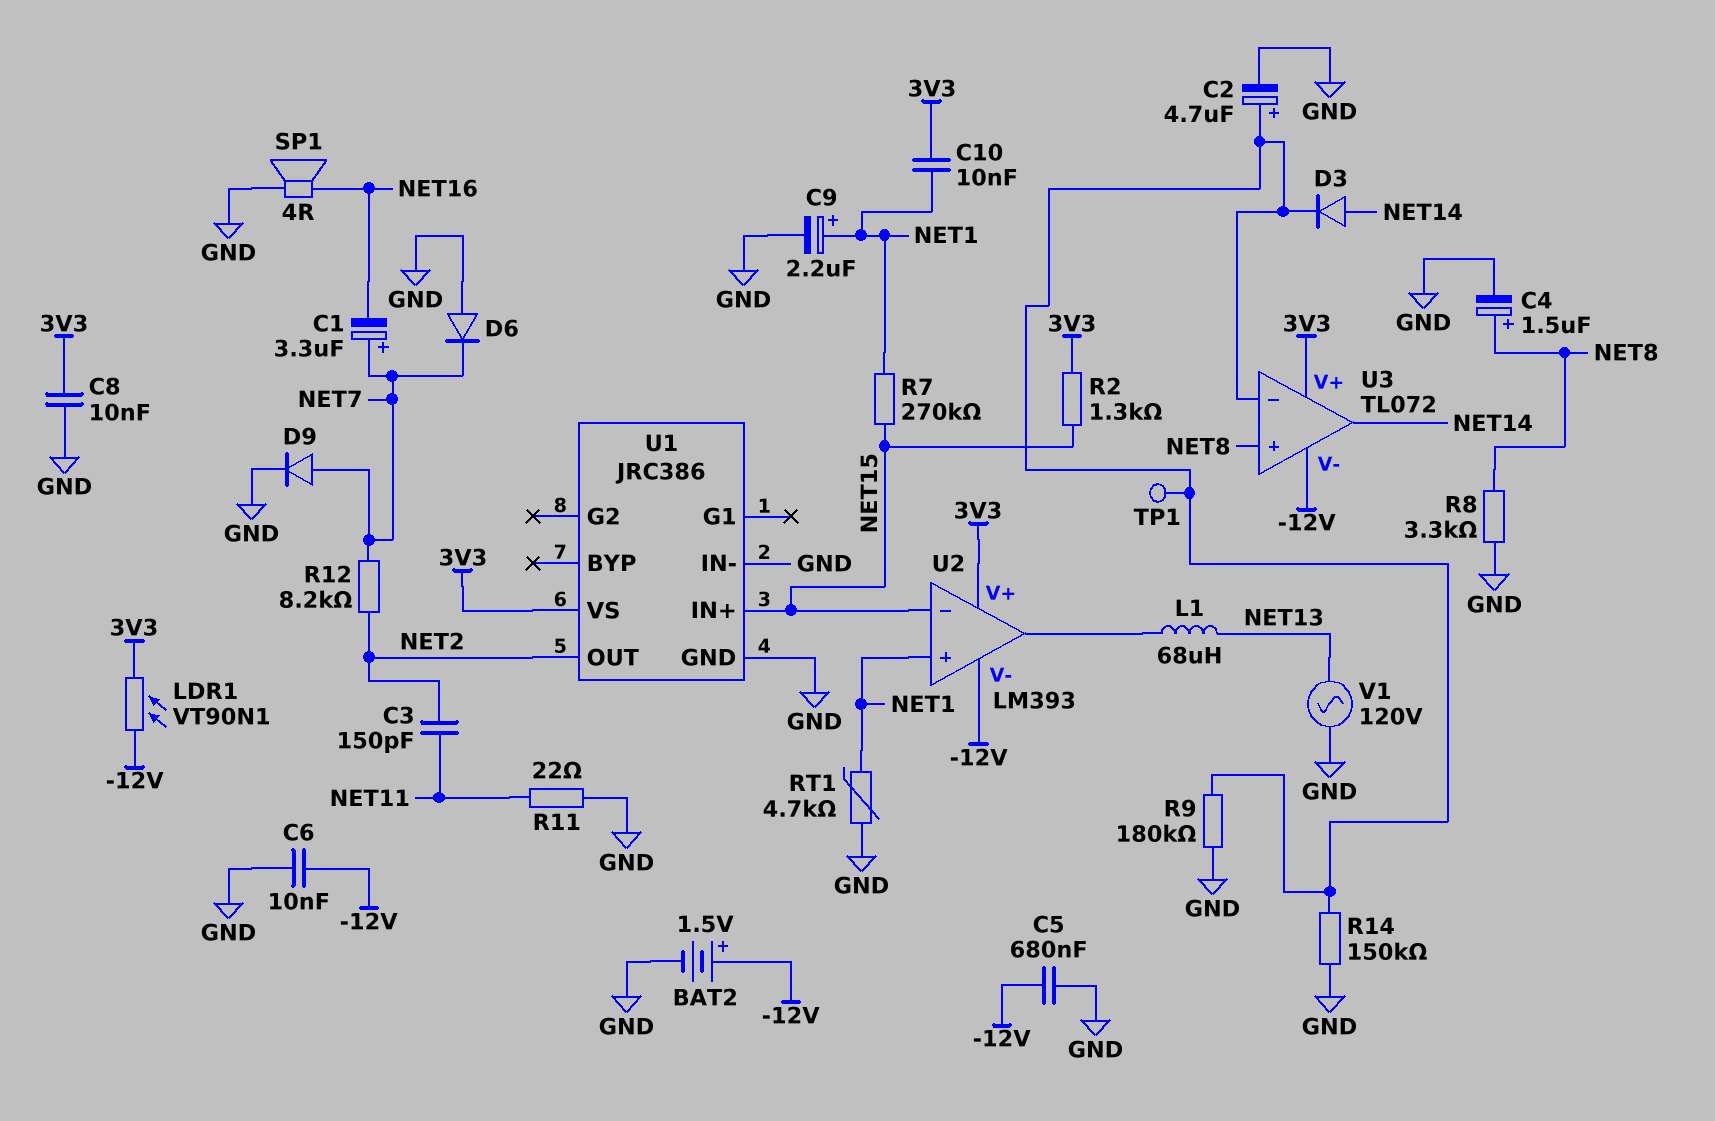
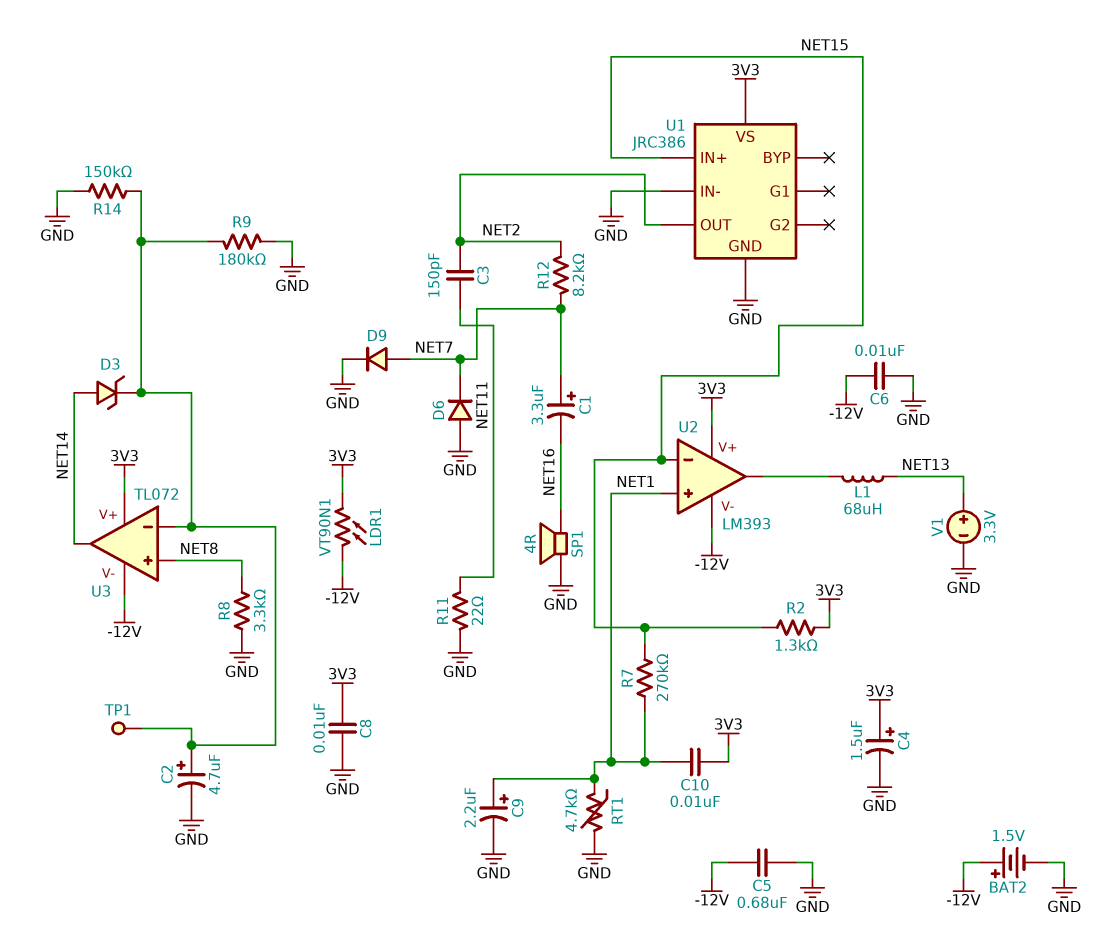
C4: 1.5uF (plus NET8, minus GND) -> 1.5uF (plus 3V3, minus GND)
D3: diode (A NET14, K U3/in-) -> zener (A NET14, K U3/in-)
V1: AC 120V (GND, NET13) -> 3.3V (plus NET13, minus GND)

